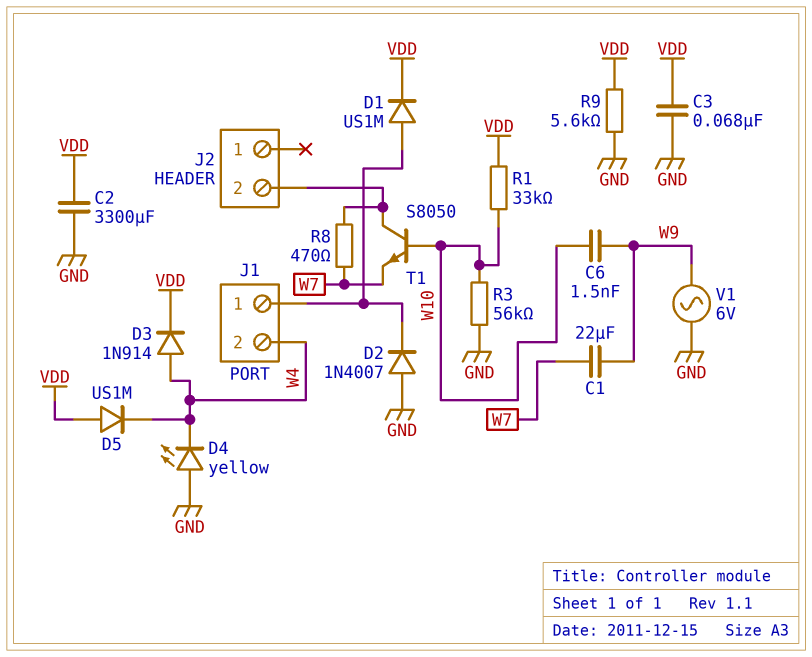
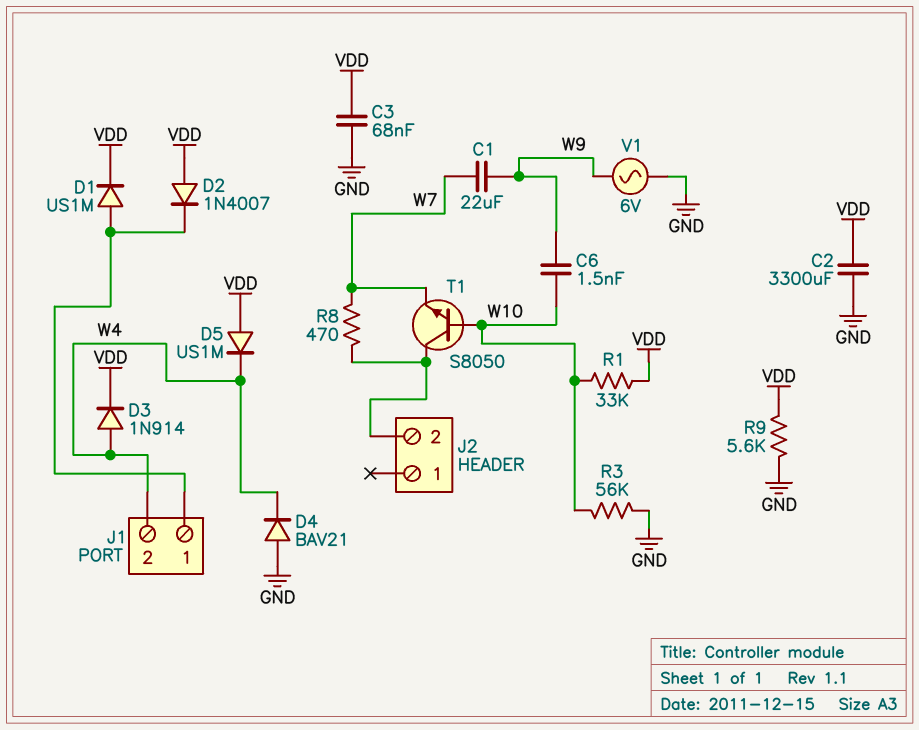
D2: diode 1N4007 (A GND, K J1/1) -> diode 1N4007 (A VDD, K J1/1)
D4: LED yellow (A GND, K W4) -> diode BAV21 (A GND, K W4)

